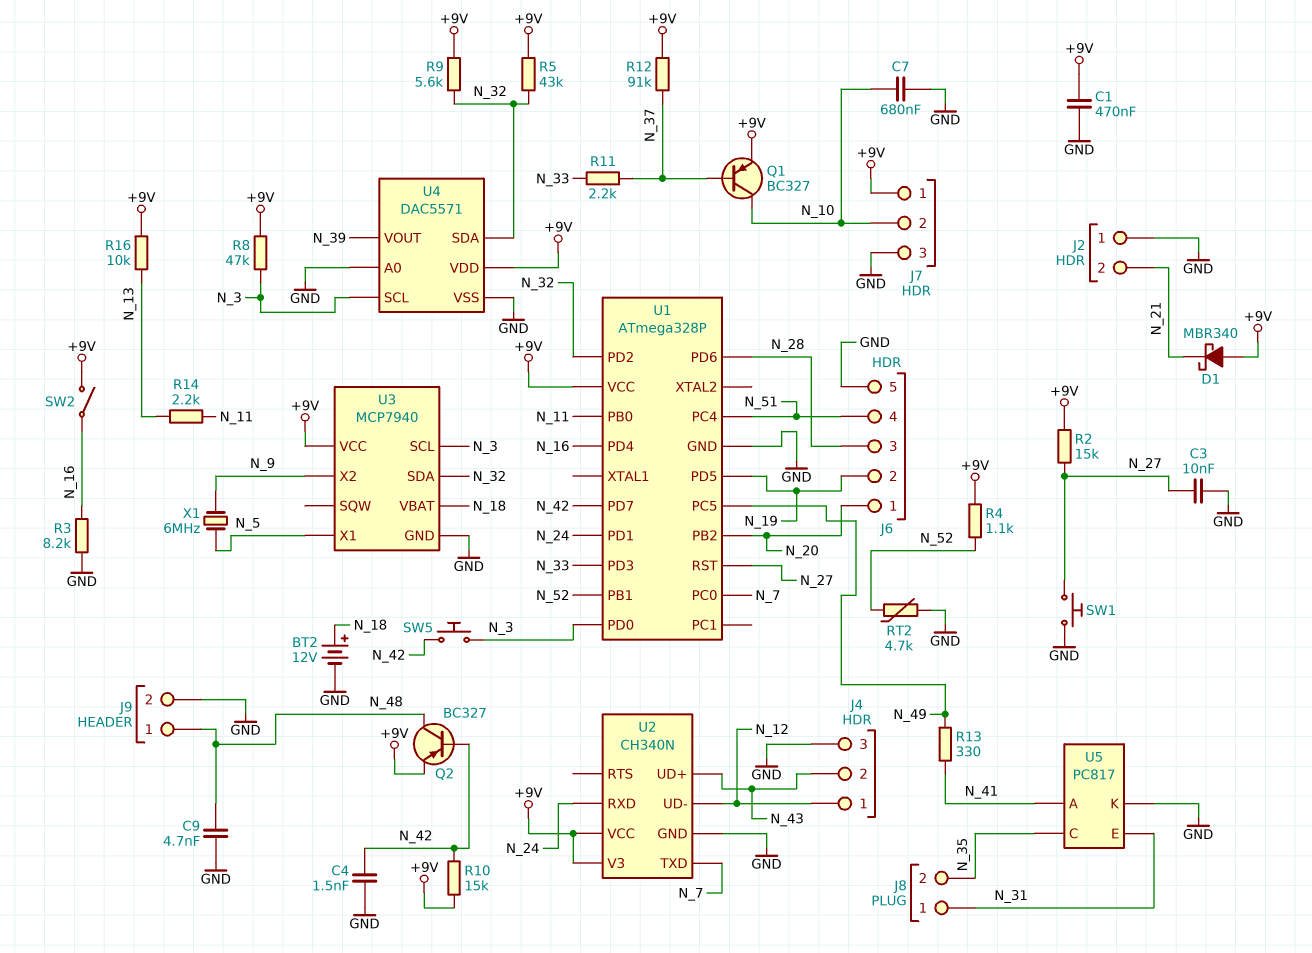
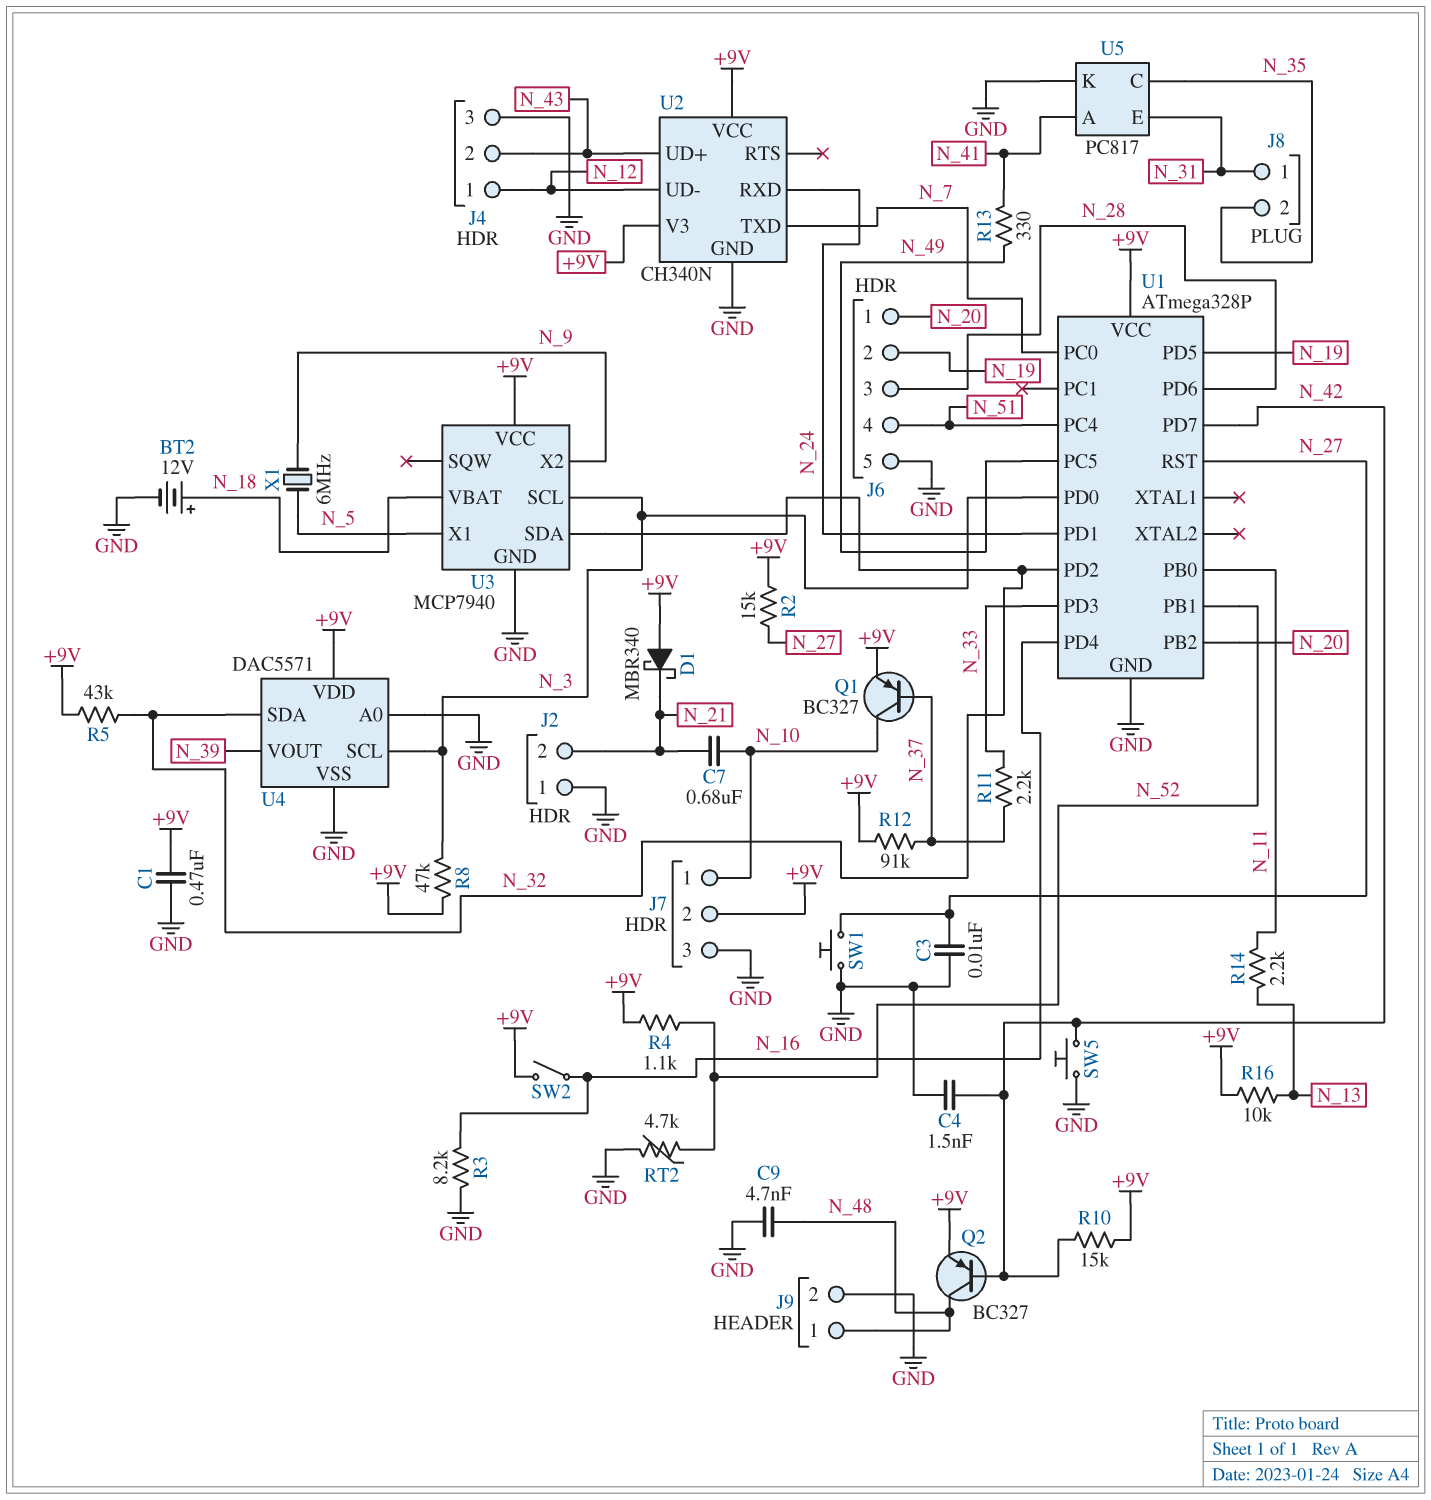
C7: 680nF (GND, N_10) -> 680nF (N_10, N_21)
J7 pin 1: +9V -> N_10
J7 pin 2: N_10 -> +9V
R9: 5.6k (+9V, N_32) -> none
SW5: button (N_3, N_42) -> button (GND, N_42)

